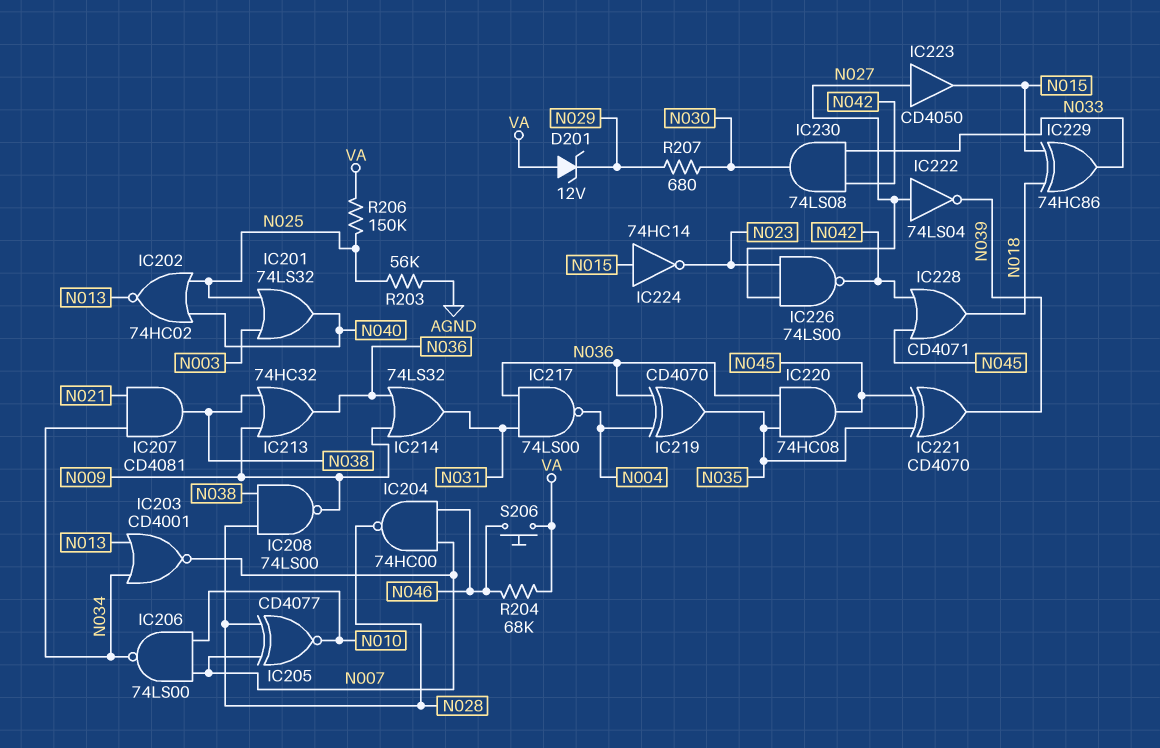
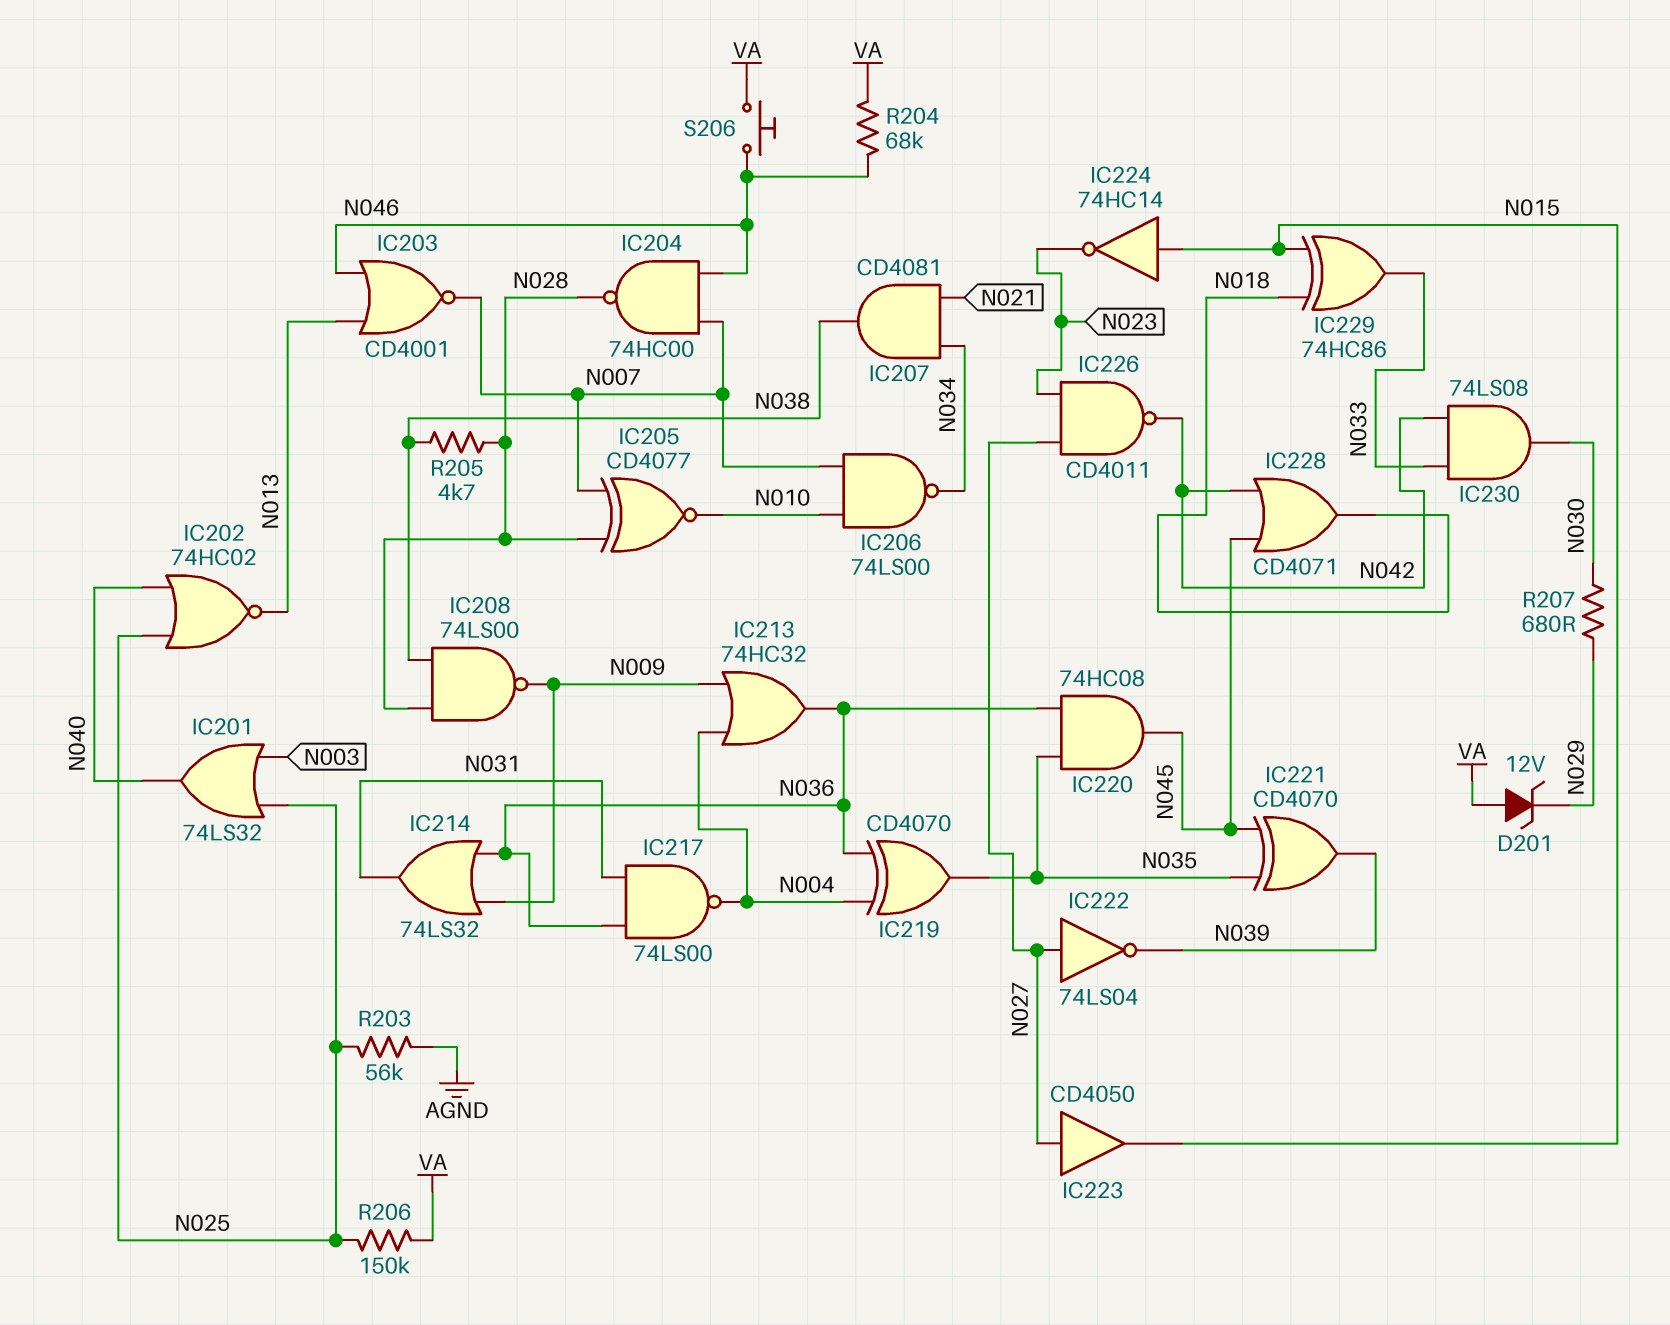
IC203: NOR CD4001 (in N013, in N034, out N007) -> NOR CD4001 (in N013, in N046, out N007)
IC213: OR 74HC32 (in N009, in N038, out N036) -> OR 74HC32 (in N004, in N009, out N036)
IC226: NAND 74LS00 (in N023, in N027, out N042) -> NAND CD4011 (in N023, in N027, out N042)
R205: none -> 4.7k (N028, N038)

